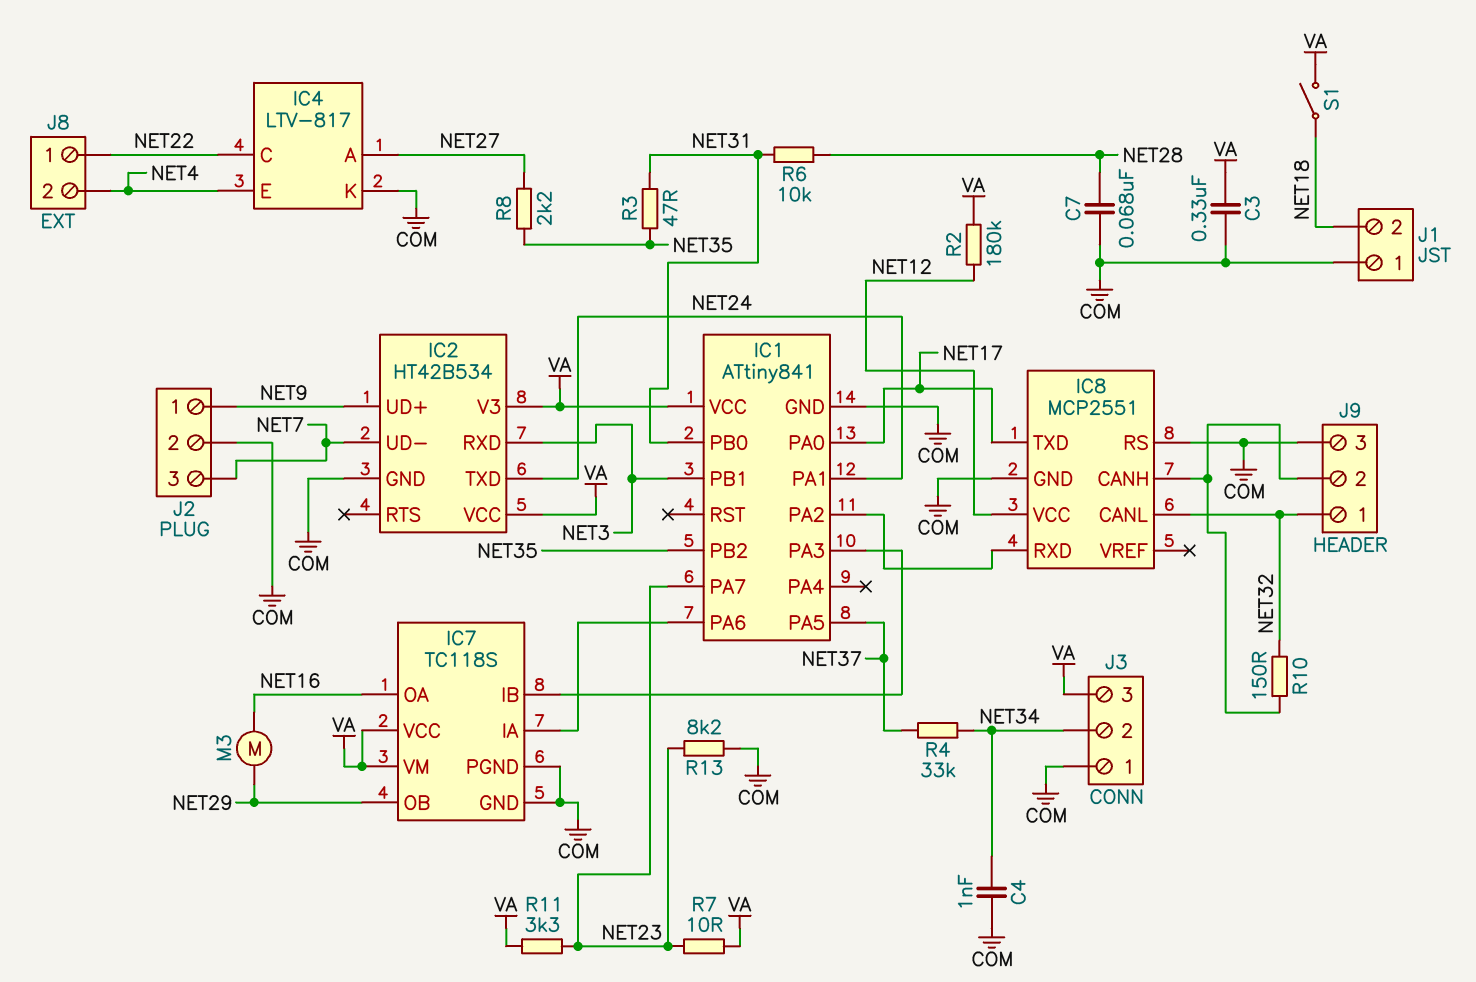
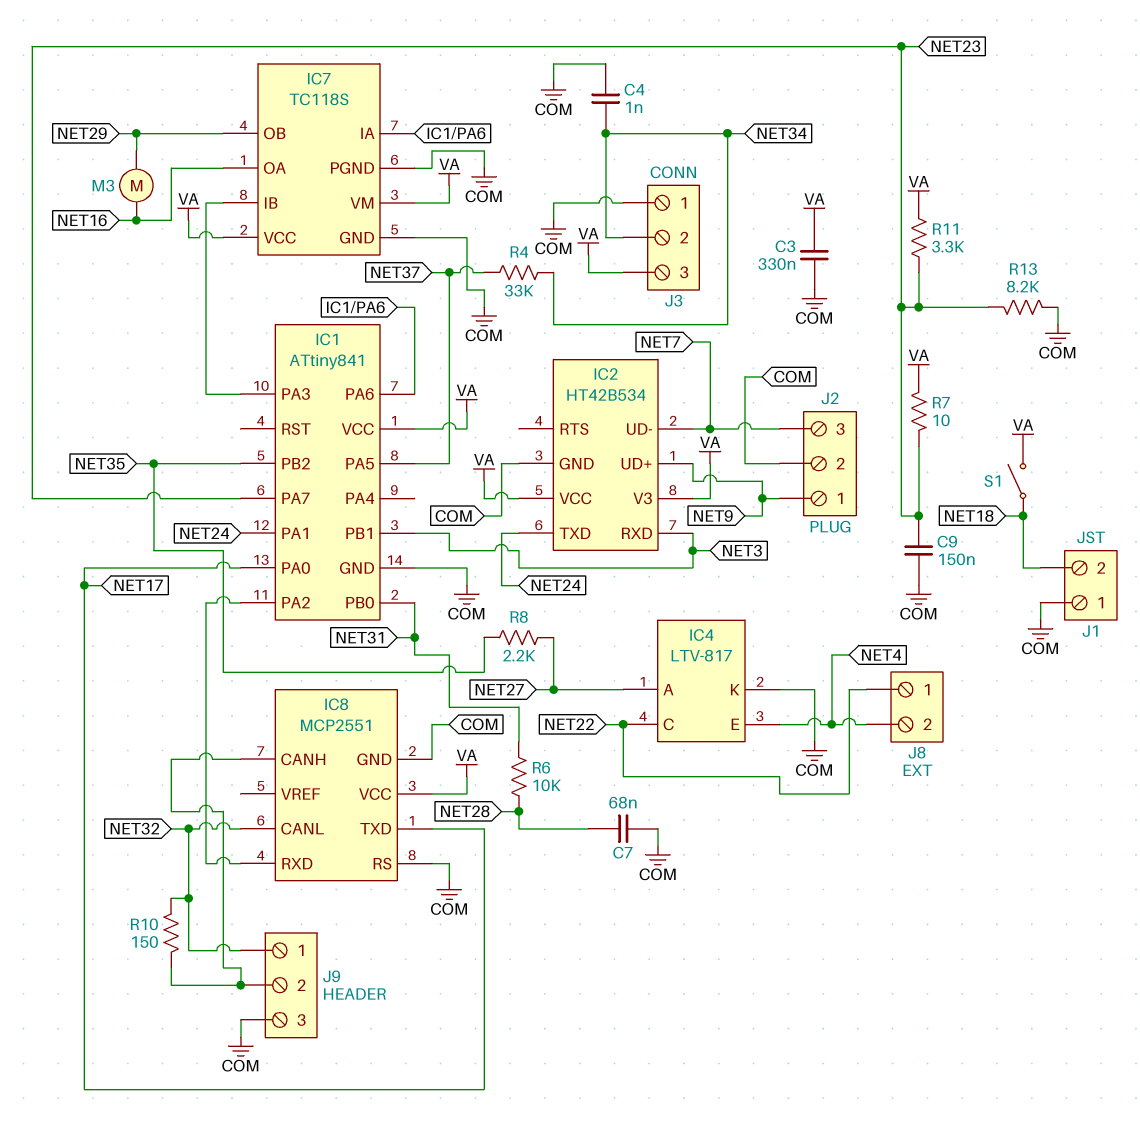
C9: none -> 150nF (COM, NET23)
IC8 pin VCC: NET12 -> VA
R2: 180k (NET12, VA) -> none
R3: 47 (NET31, NET35) -> none

